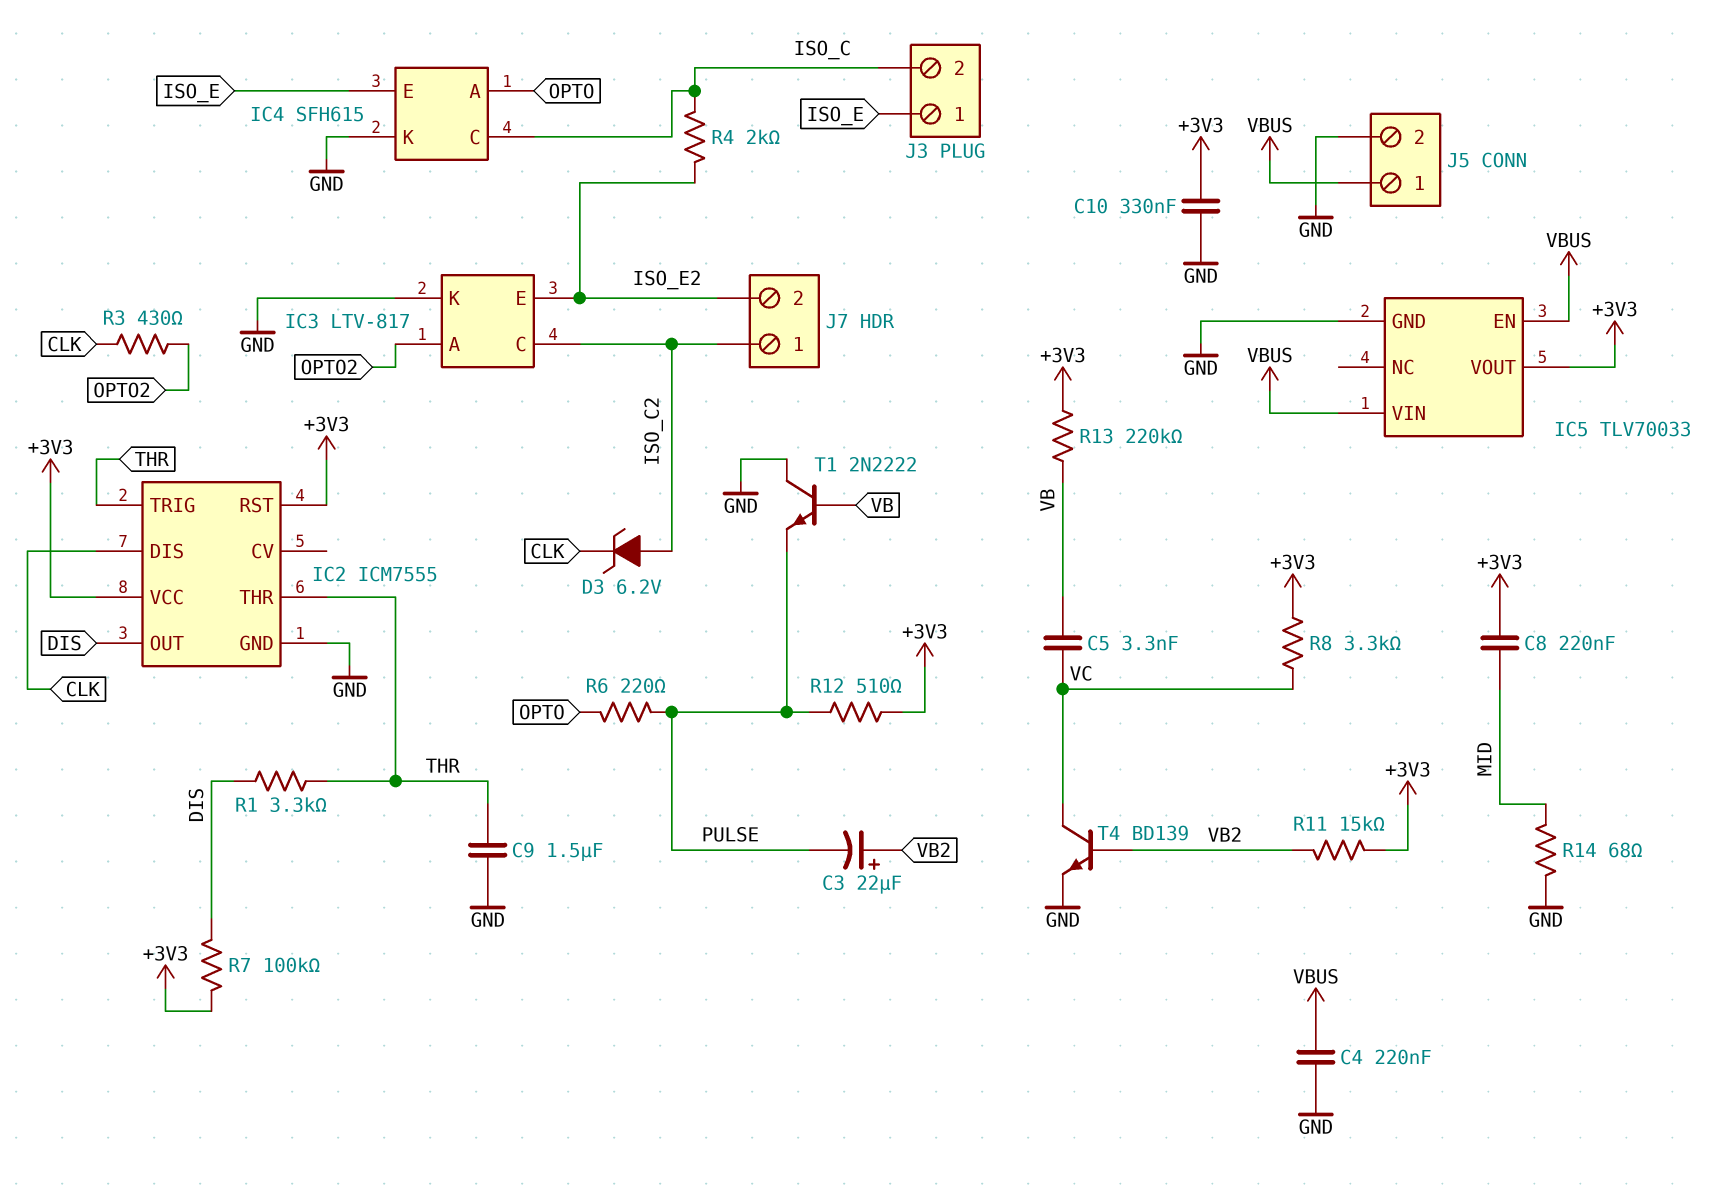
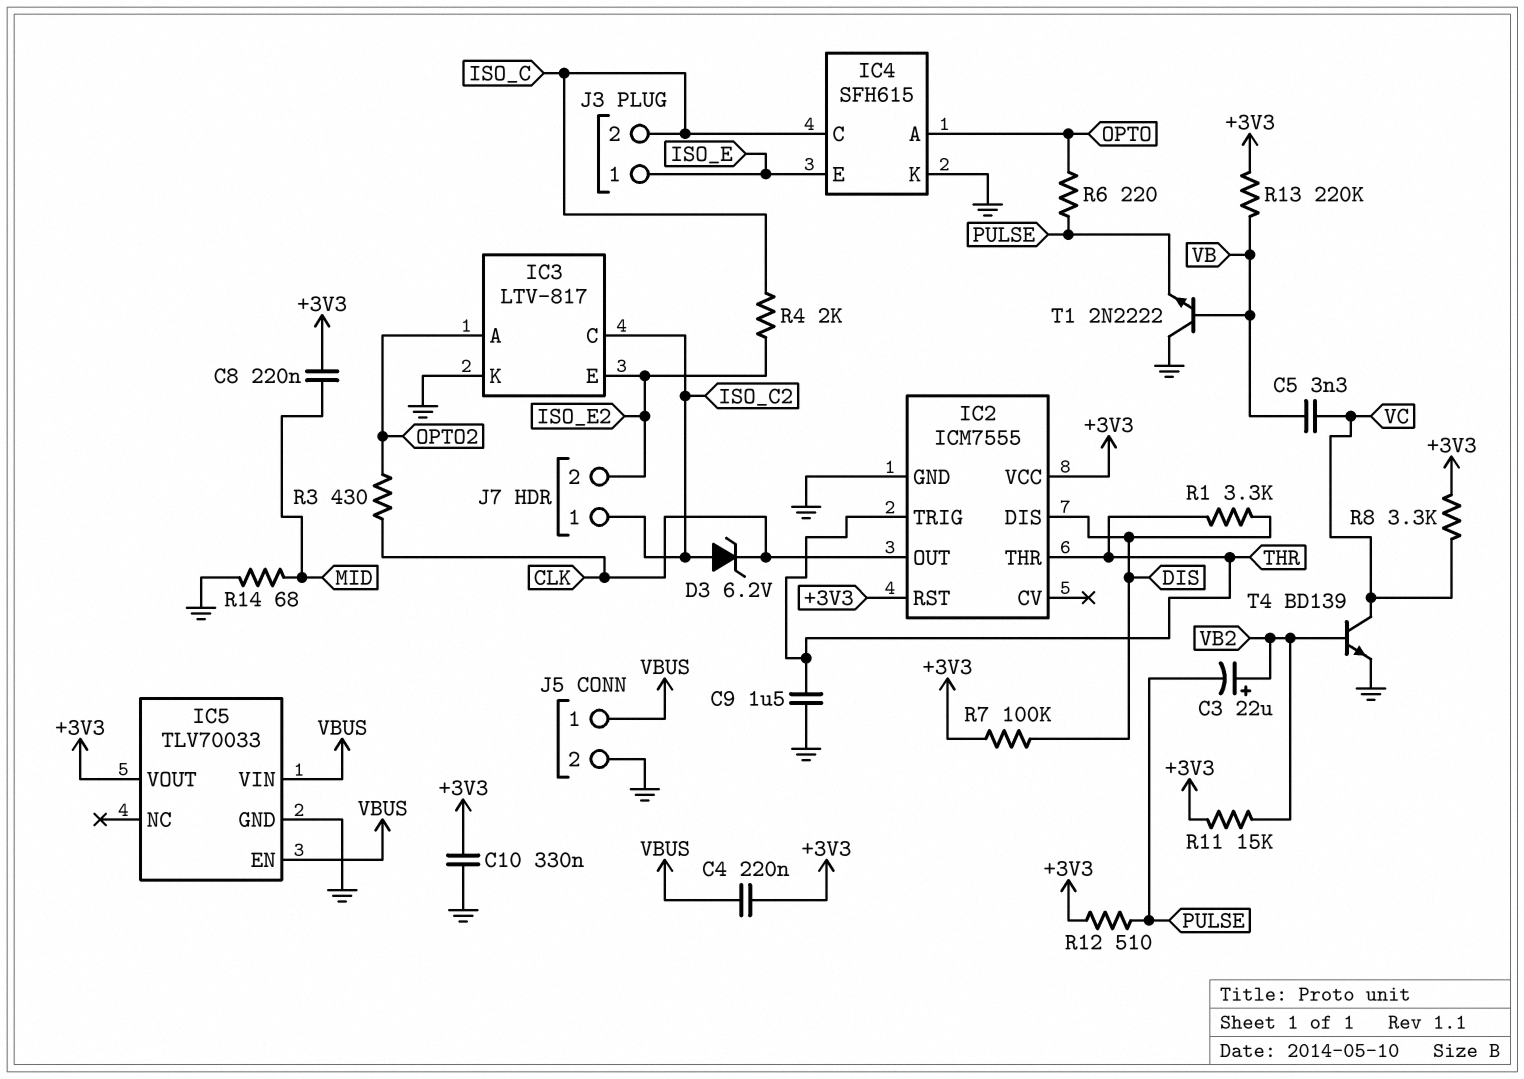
C4: 220nF (GND, VBUS) -> 220nF (+3V3, VBUS)
IC2 pin DIS: CLK -> DIS
IC2 pin OUT: DIS -> CLK

